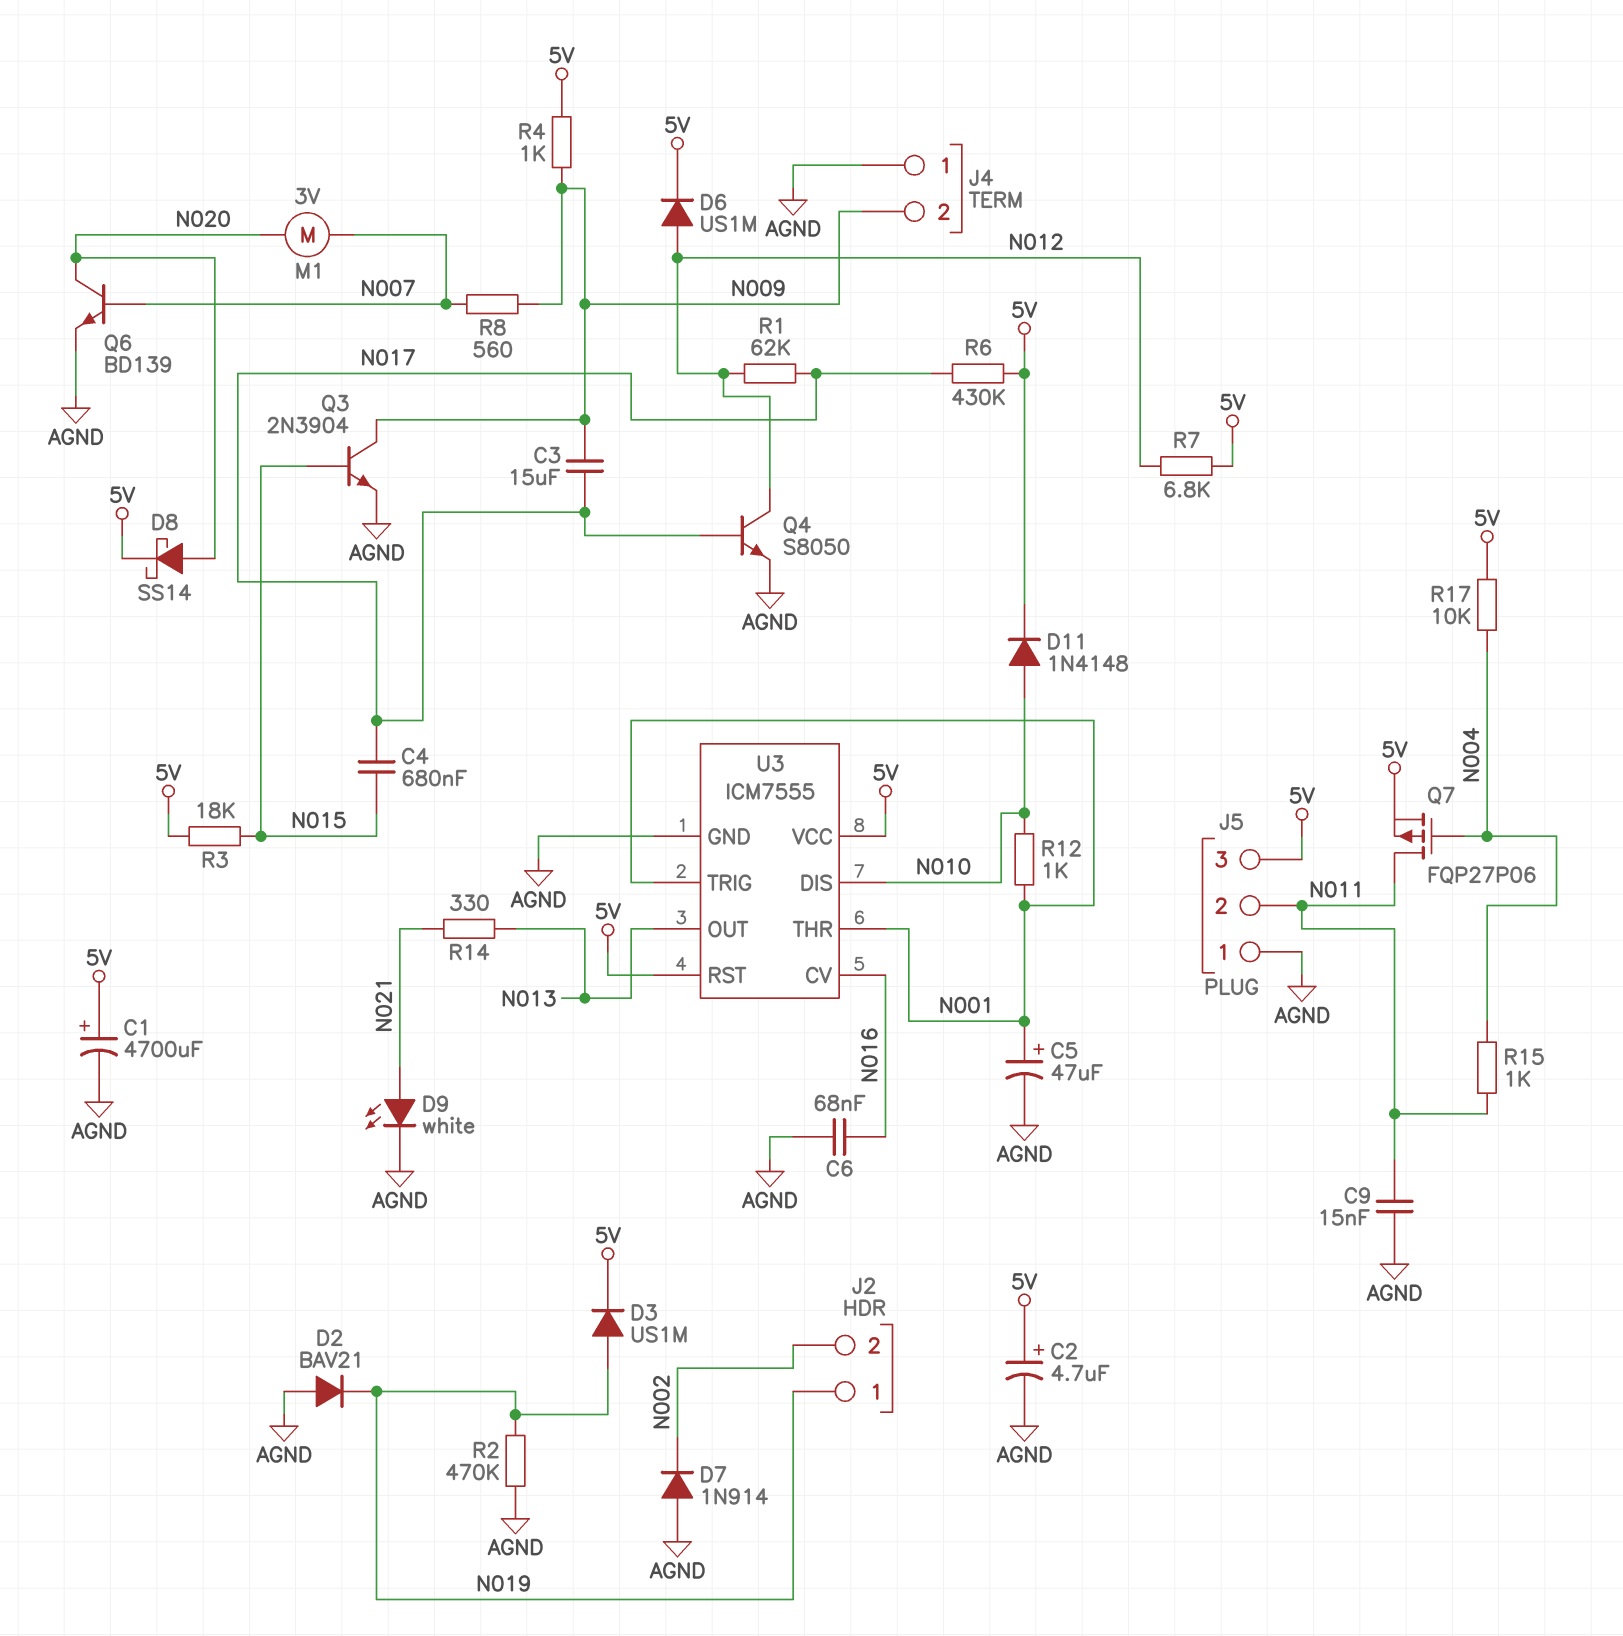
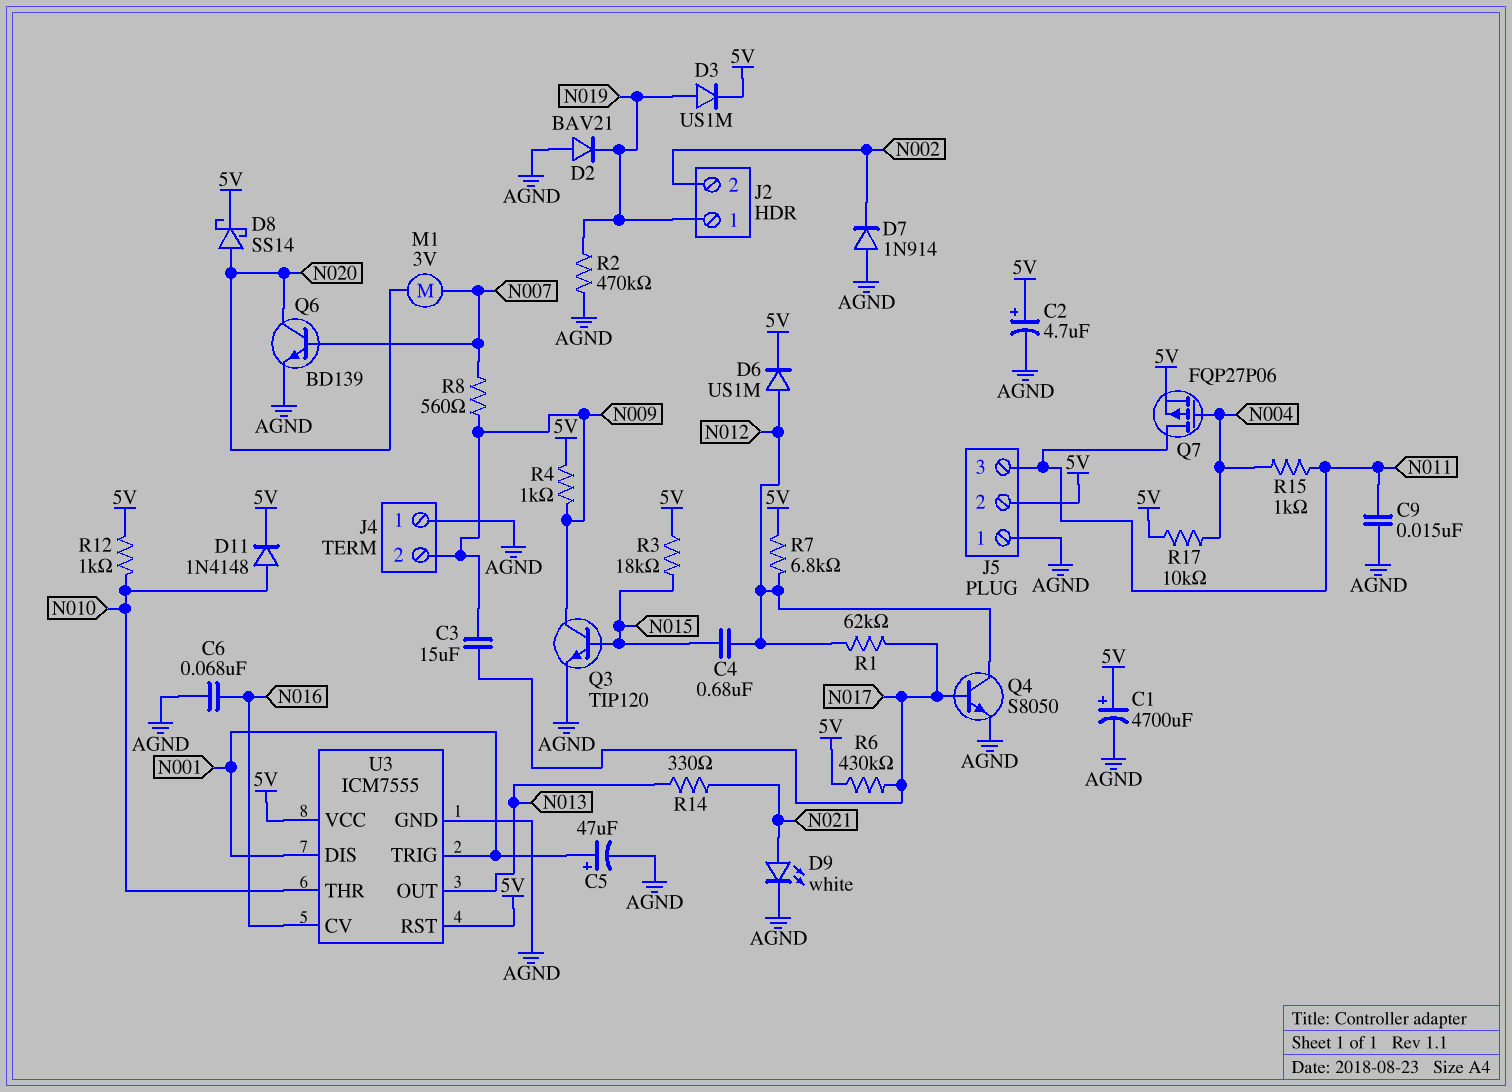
C4: 680nF (N015, N017) -> 680nF (N012, N015)
J5 pin 2: N011 -> 5V
J5 pin 3: 5V -> N011
Q3: NPN 2N3904 (B N015, C N009, E AGND) -> NPN TIP120 (B N015, C N009, E AGND)
R12: 1k (N001, N010) -> 1k (5V, N010)
U3 pin DIS: N010 -> N001
U3 pin THR: N001 -> N010

